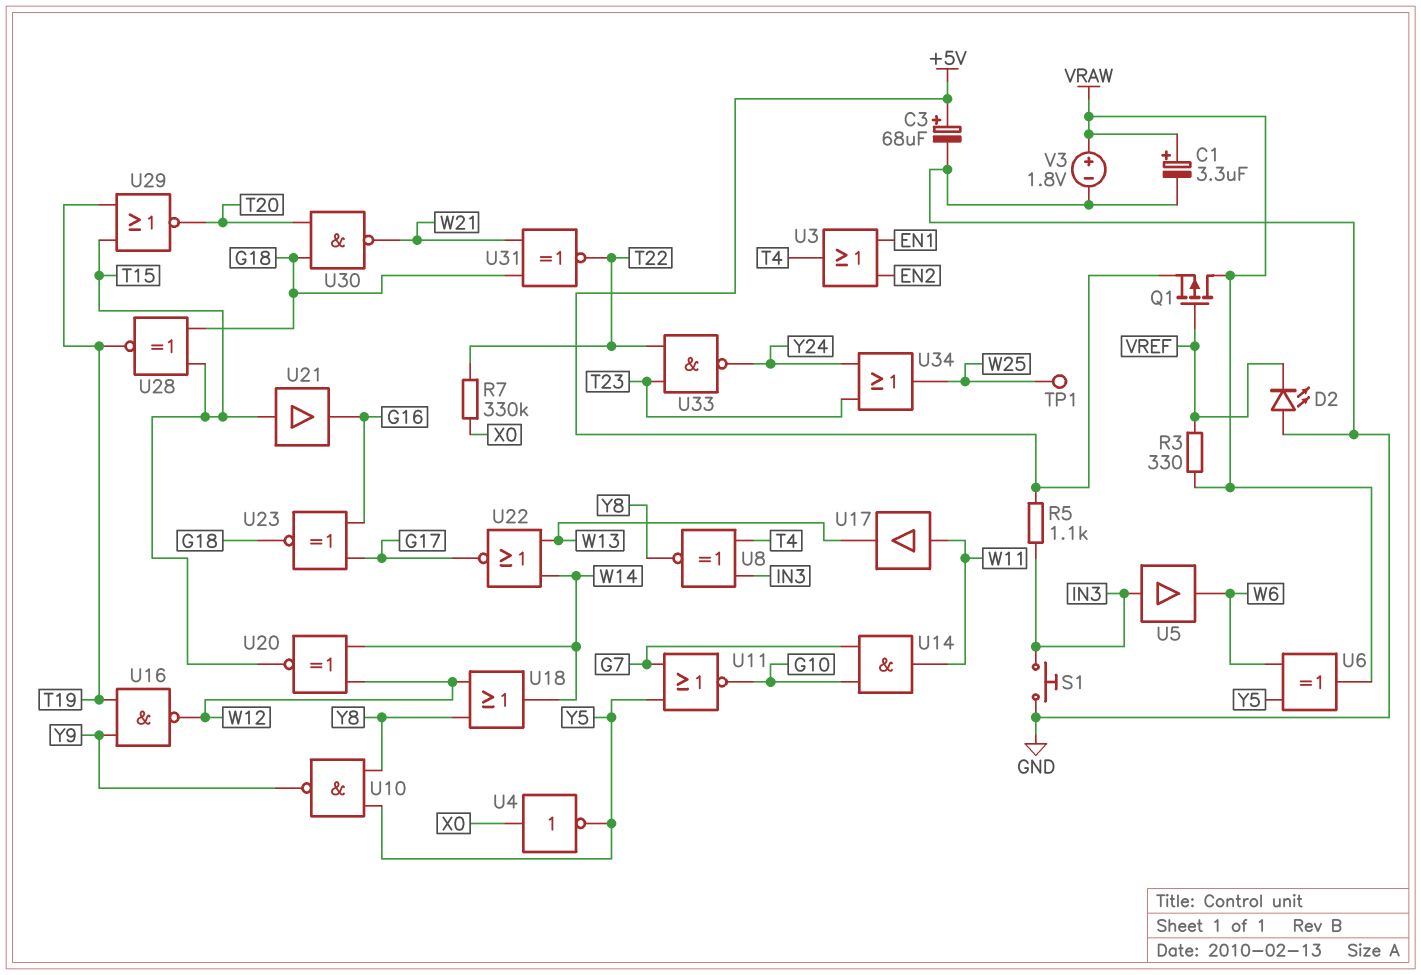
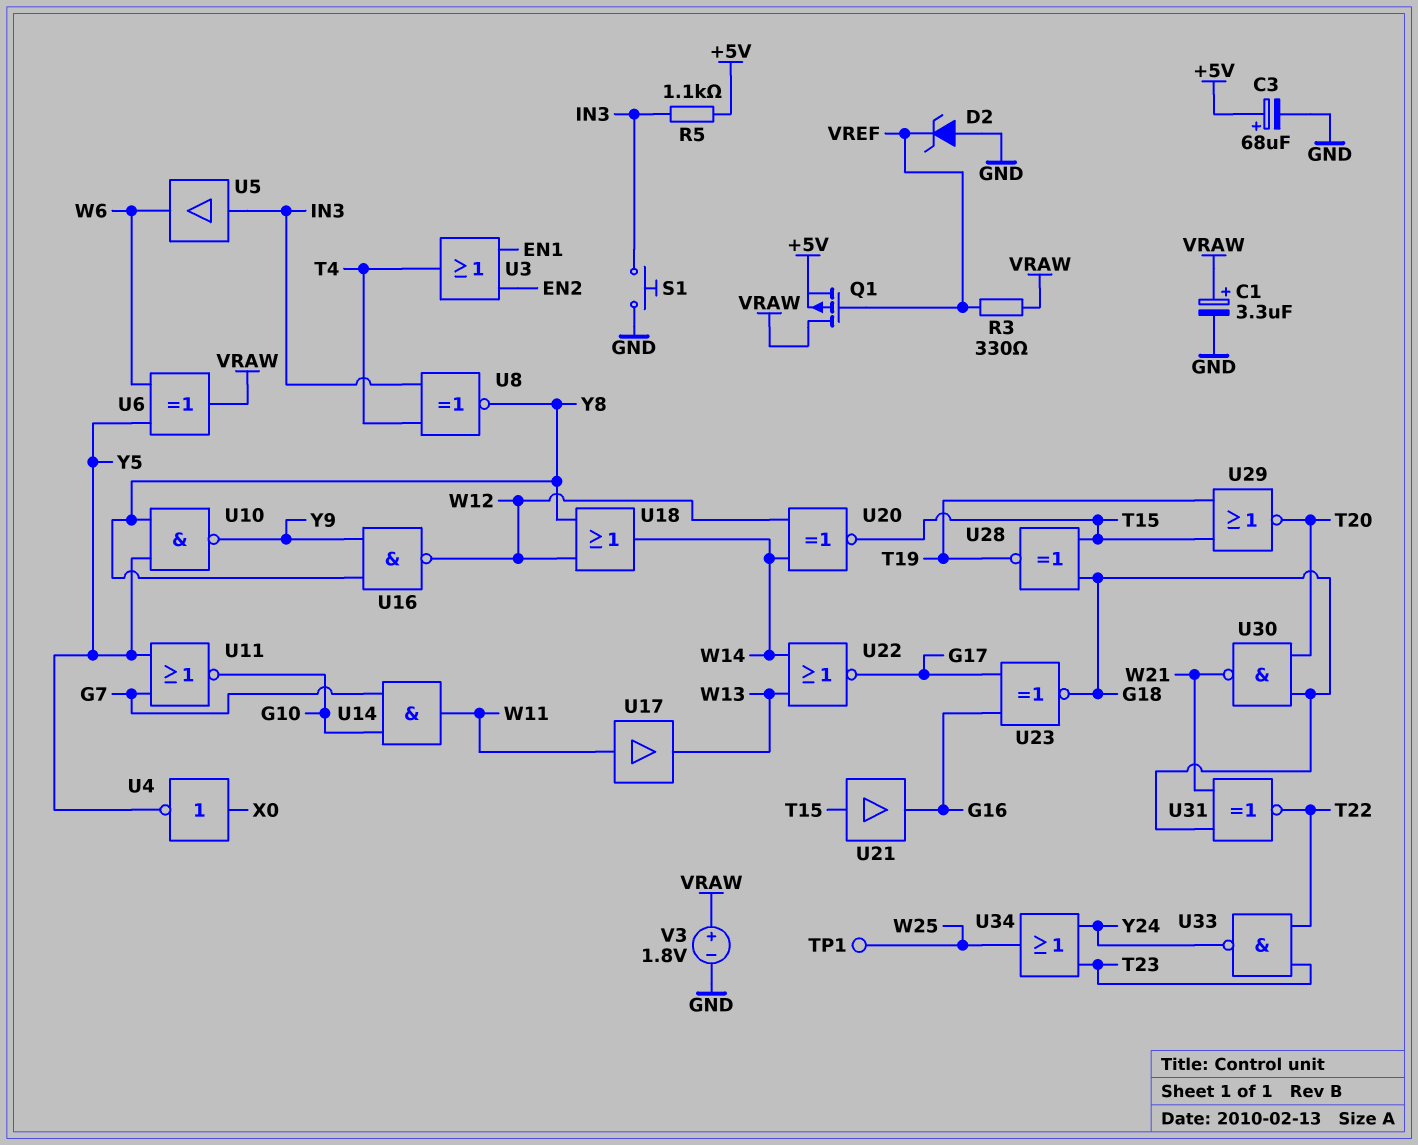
D2: LED (A GND, K VREF) -> zener (A GND, K VREF)
R7: 330k (T22, X0) -> none
U16: NAND (in T19, in Y9, out W12) -> NAND (in Y8, in Y9, out W12)

